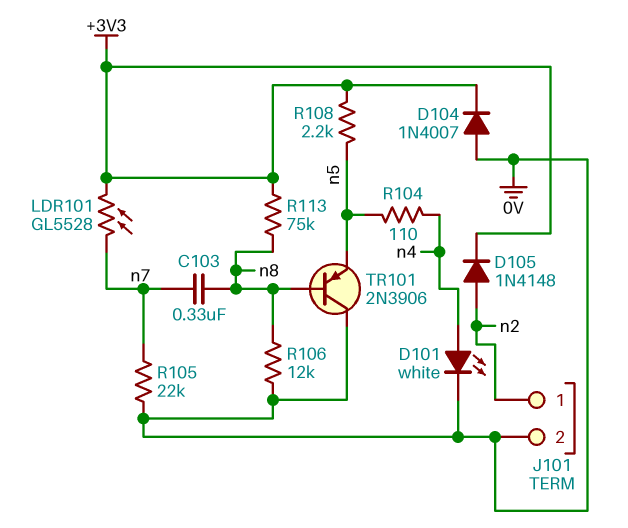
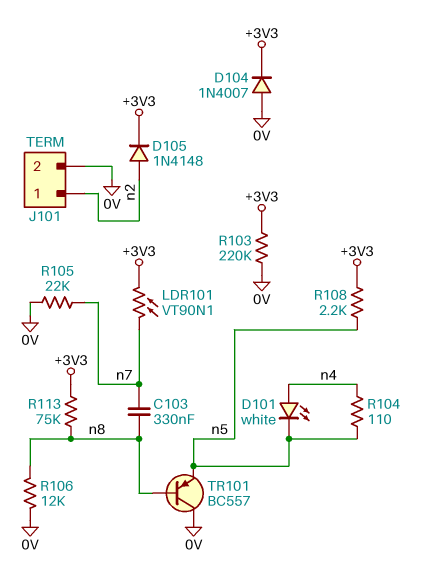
D101: LED white (A n4, K 0V) -> LED white (A n4, K n5)
LDR101: GL5528 (+3V3, n7) -> VT90N1 (+3V3, n7)
R103: none -> 220k (+3V3, 0V)
TR101: PNP 2N3906 (B n8, C 0V, E n5) -> PNP BC557 (B n8, C 0V, E n5)

